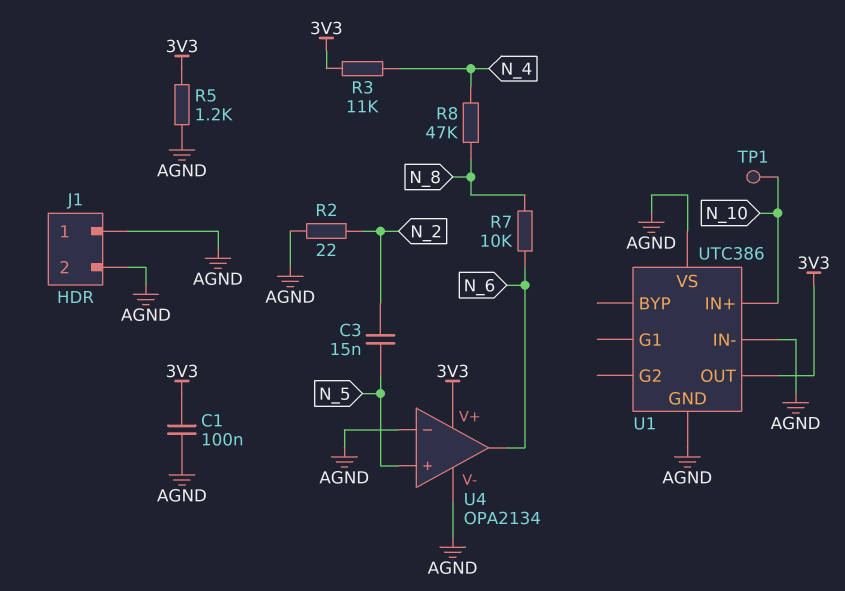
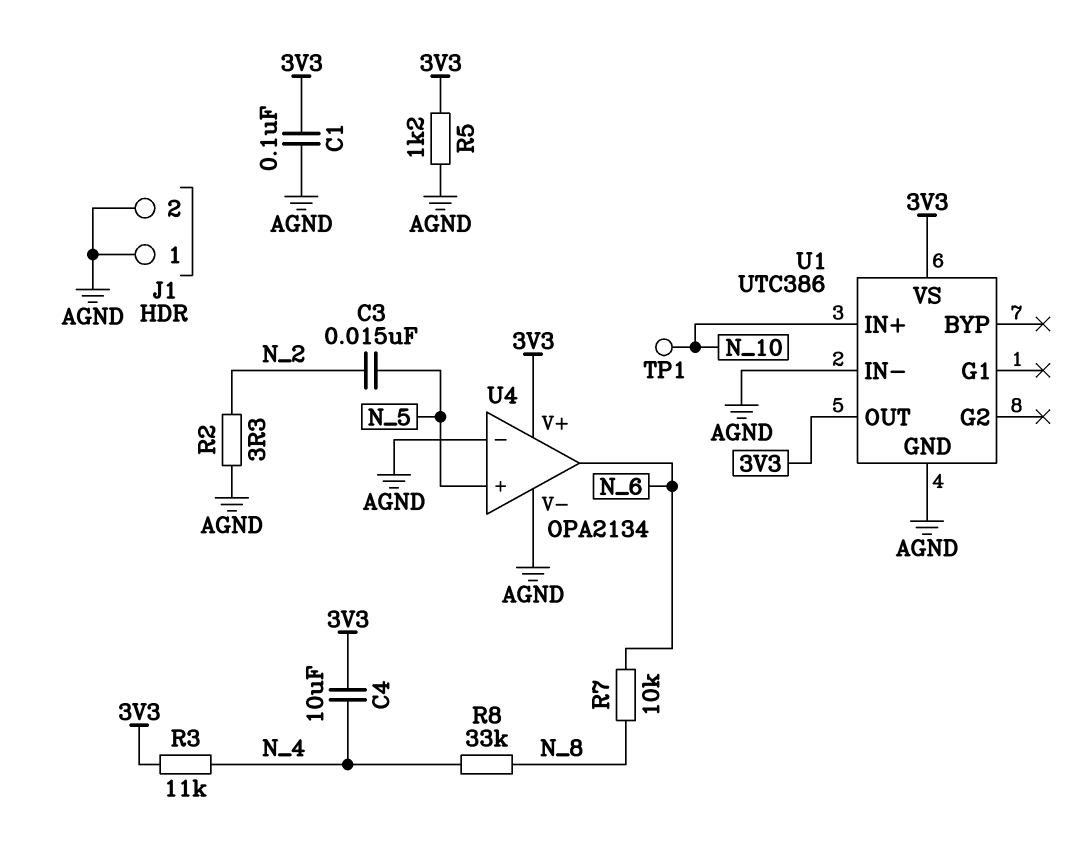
C4: none -> 10uF (3V3, N_4)
R2: 22 (AGND, N_2) -> 3.3 (AGND, N_2)
R8: 47k (N_4, N_8) -> 33k (N_4, N_8)
U1 pin VS: AGND -> 3V3

